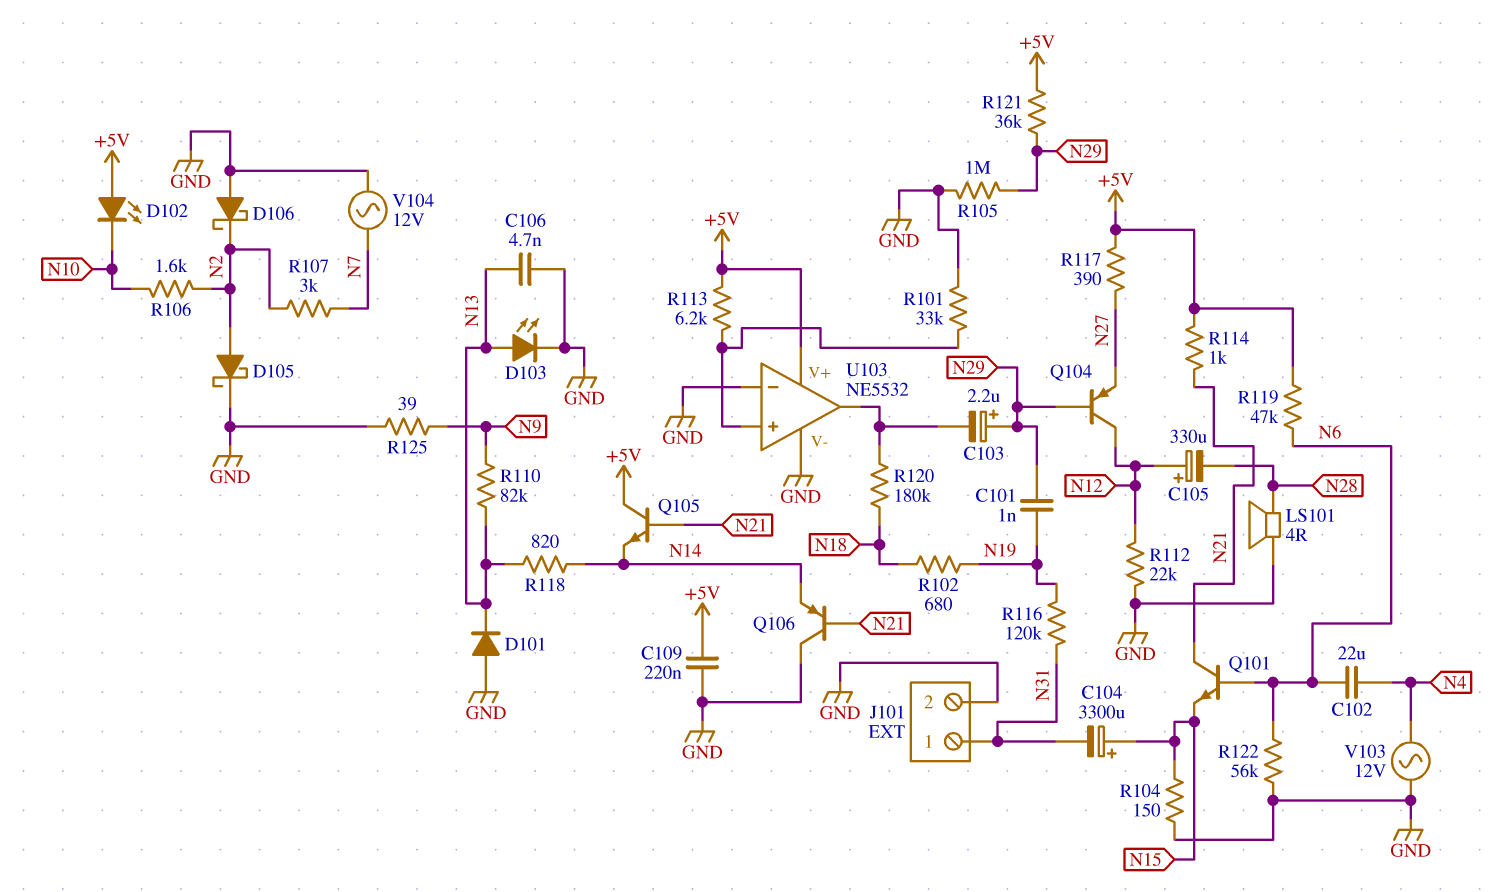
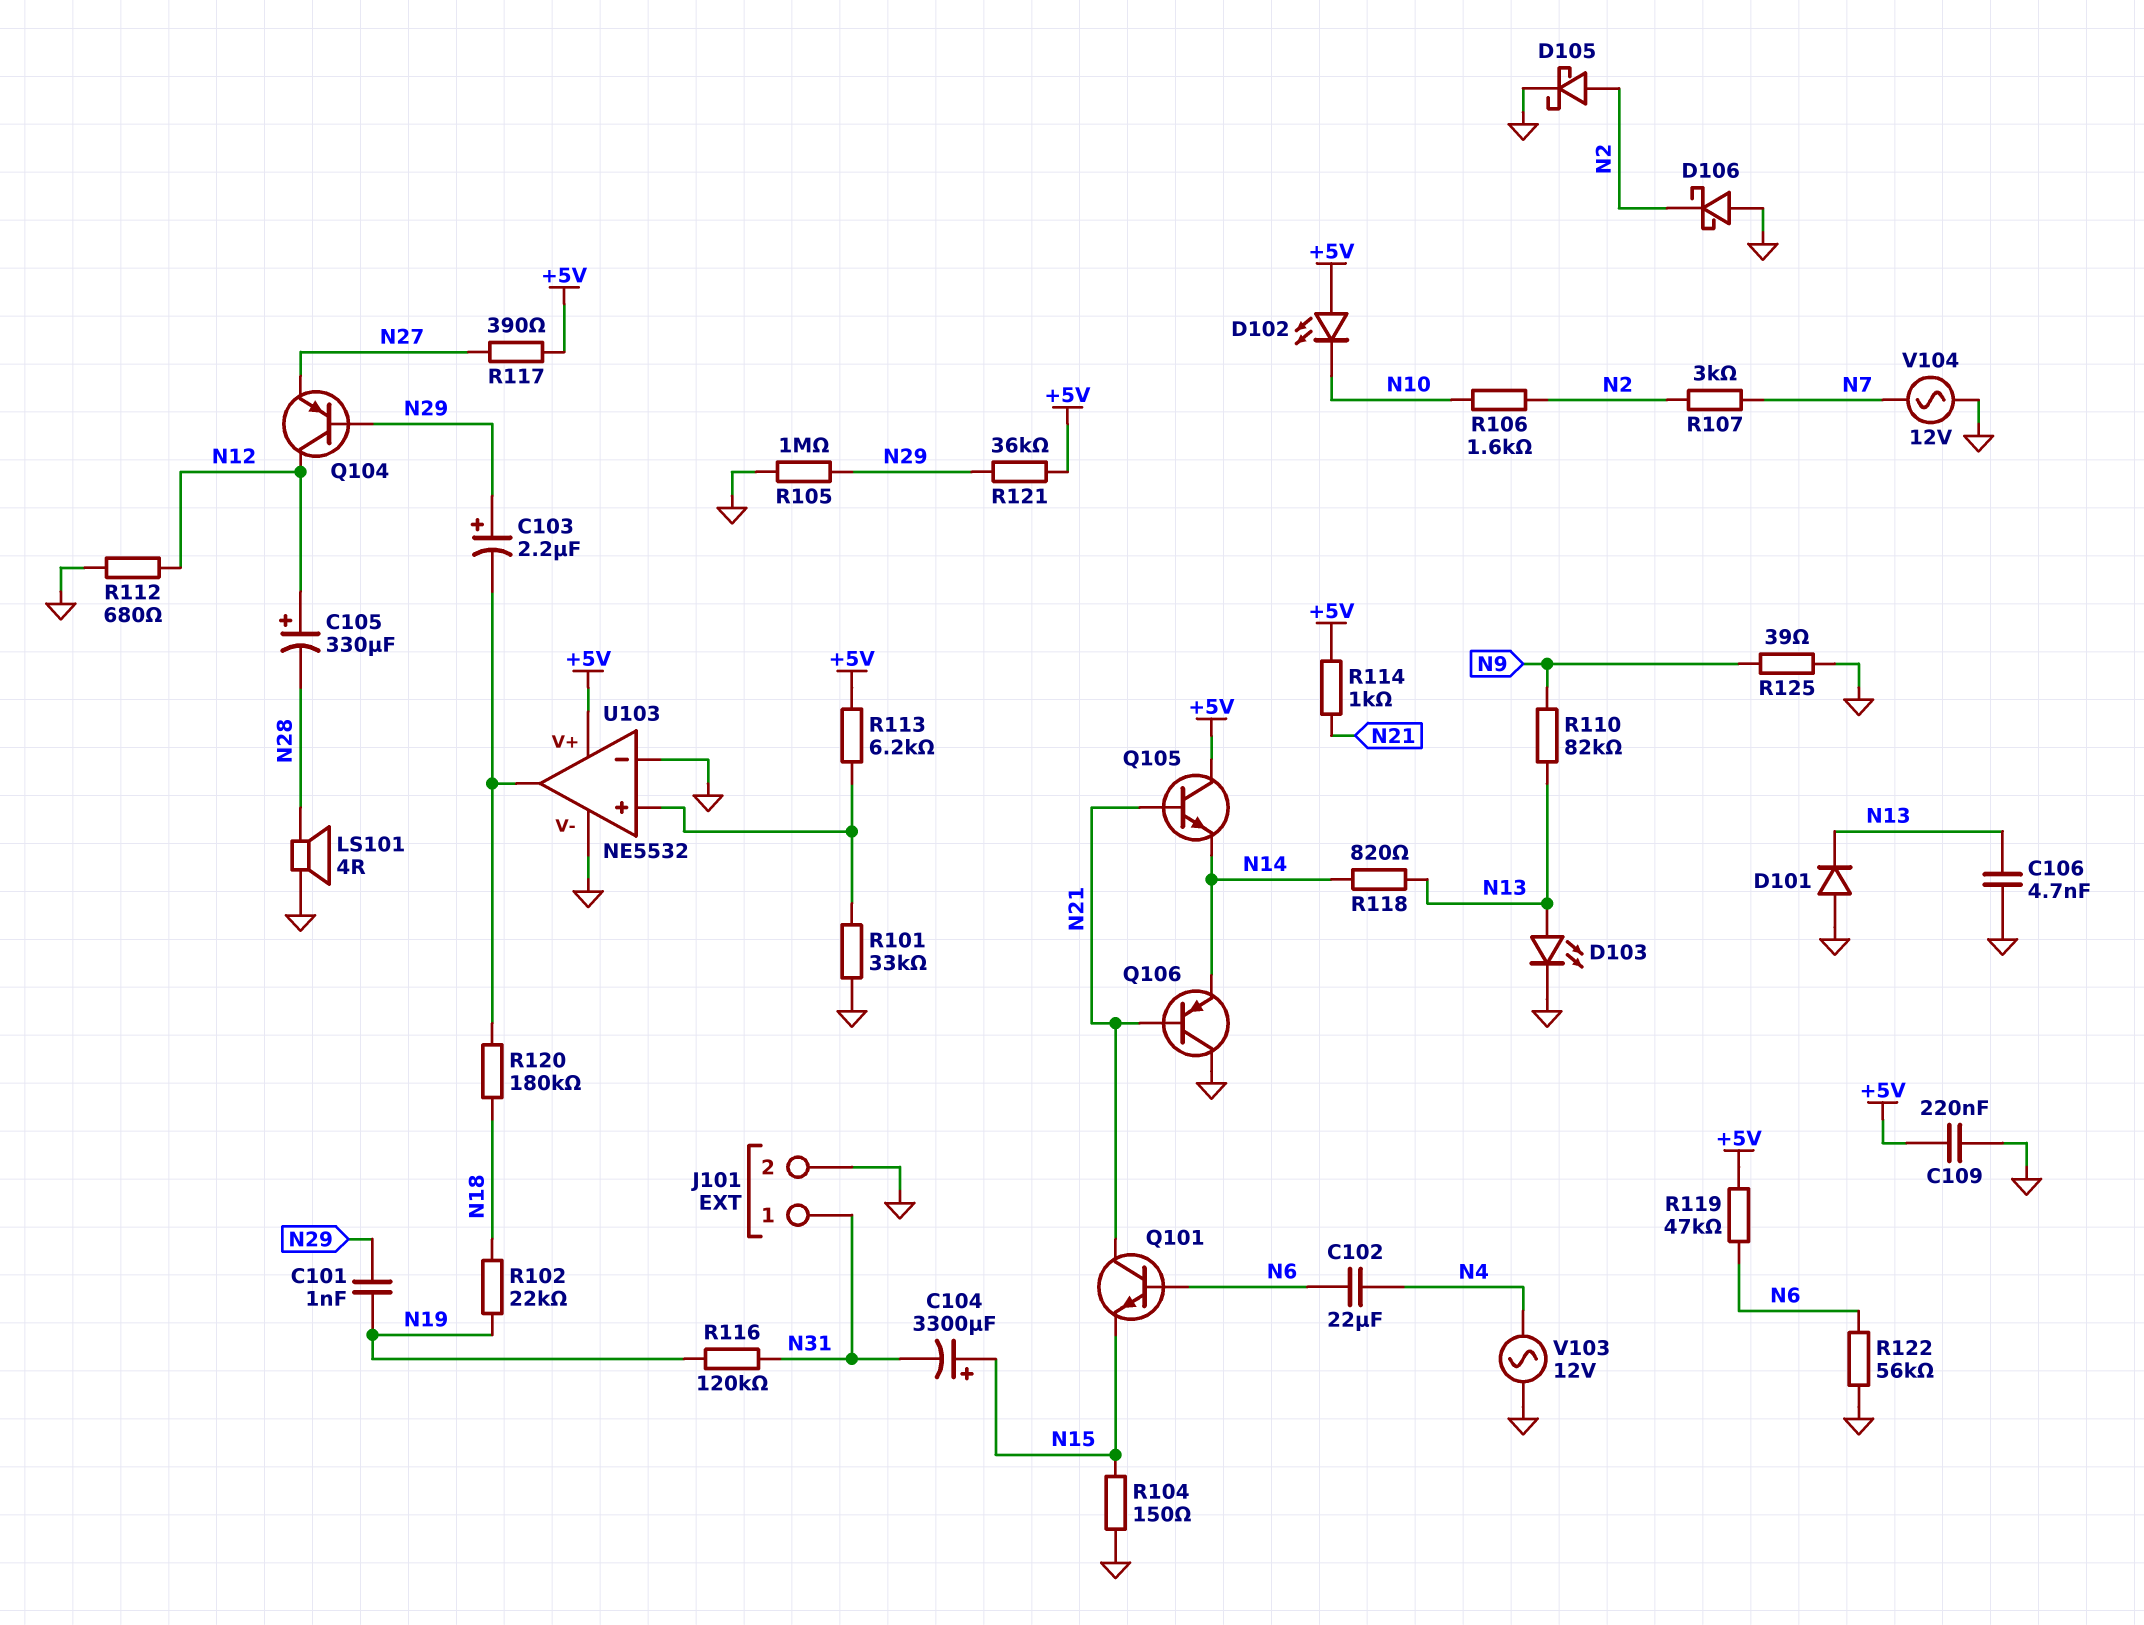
R102: 680 (N18, N19) -> 22k (N18, N19)
R112: 22k (GND, N12) -> 680 (GND, N12)

